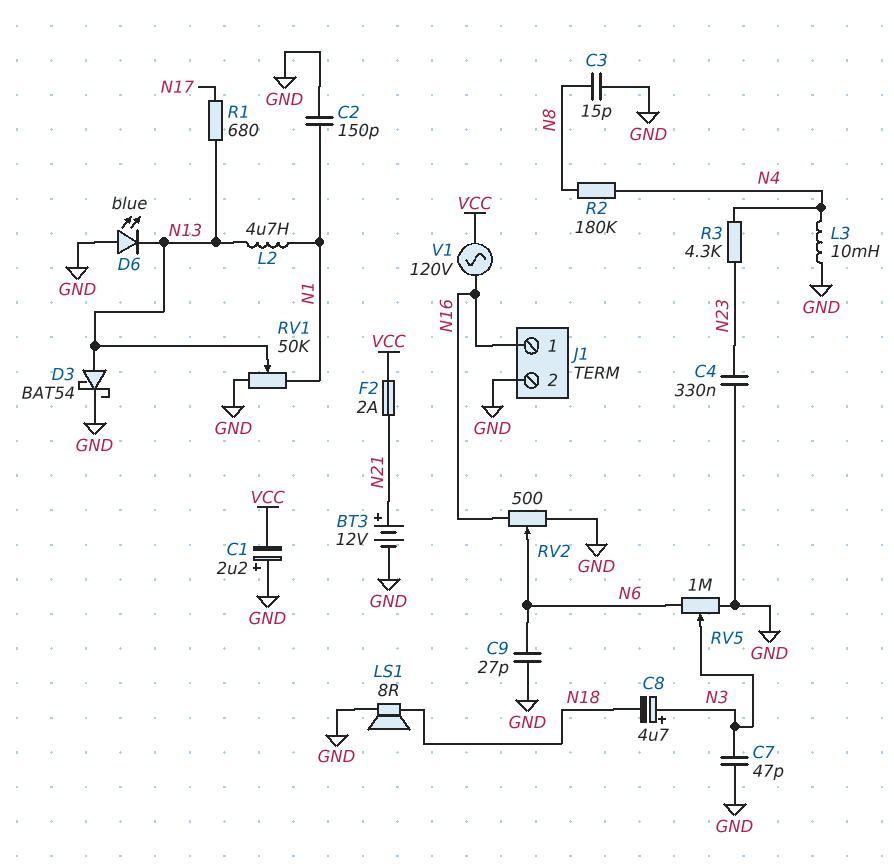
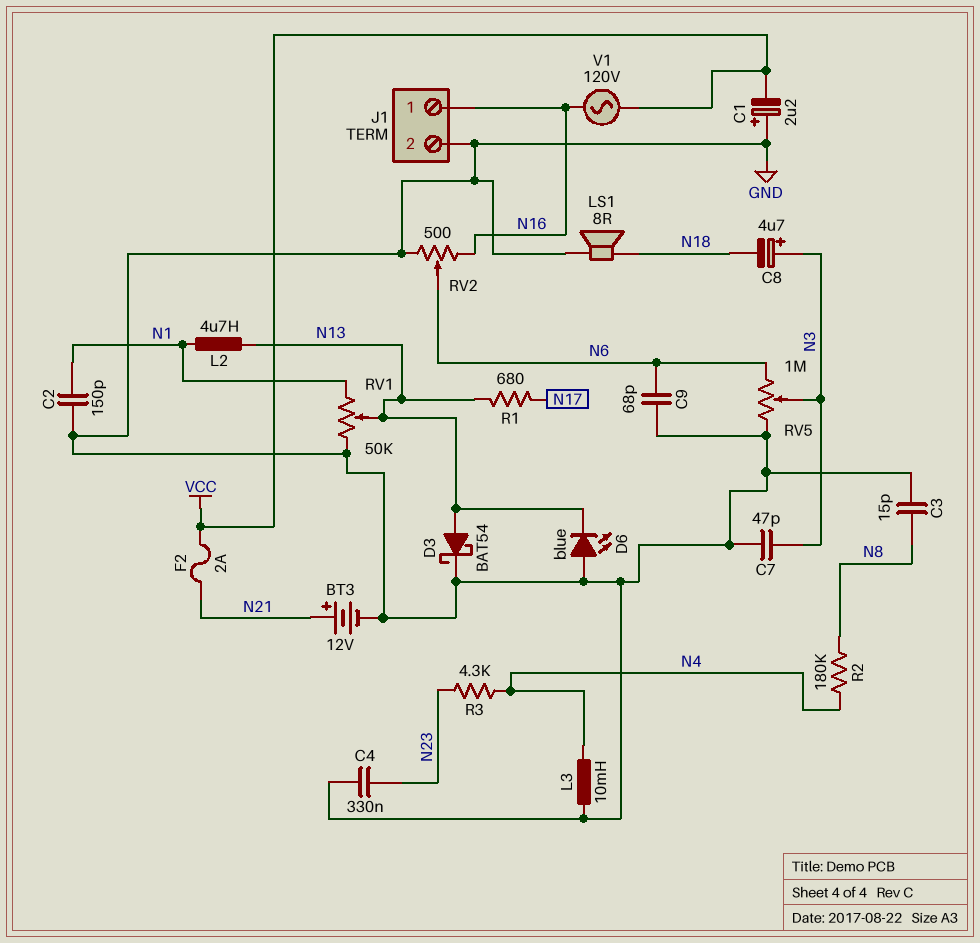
C9: 27pF (GND, N6) -> 68pF (GND, N6)

